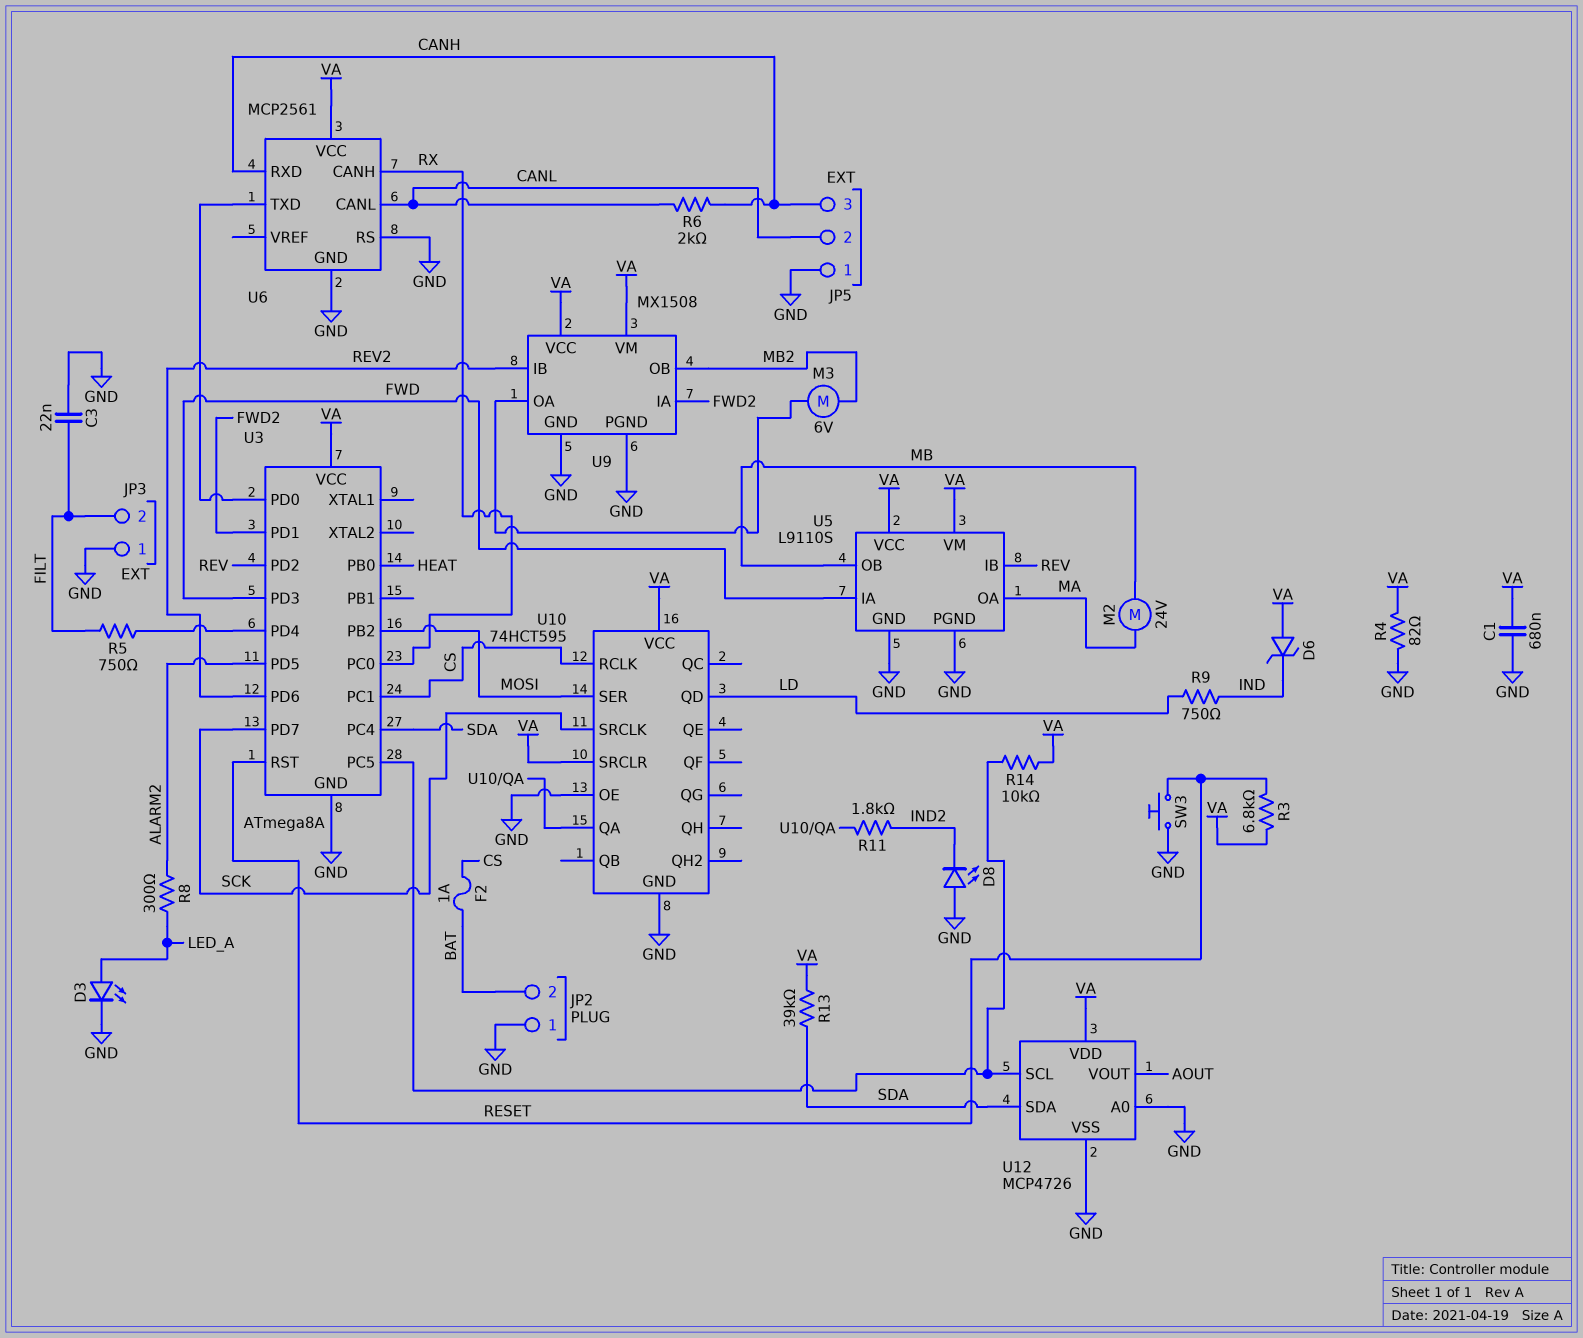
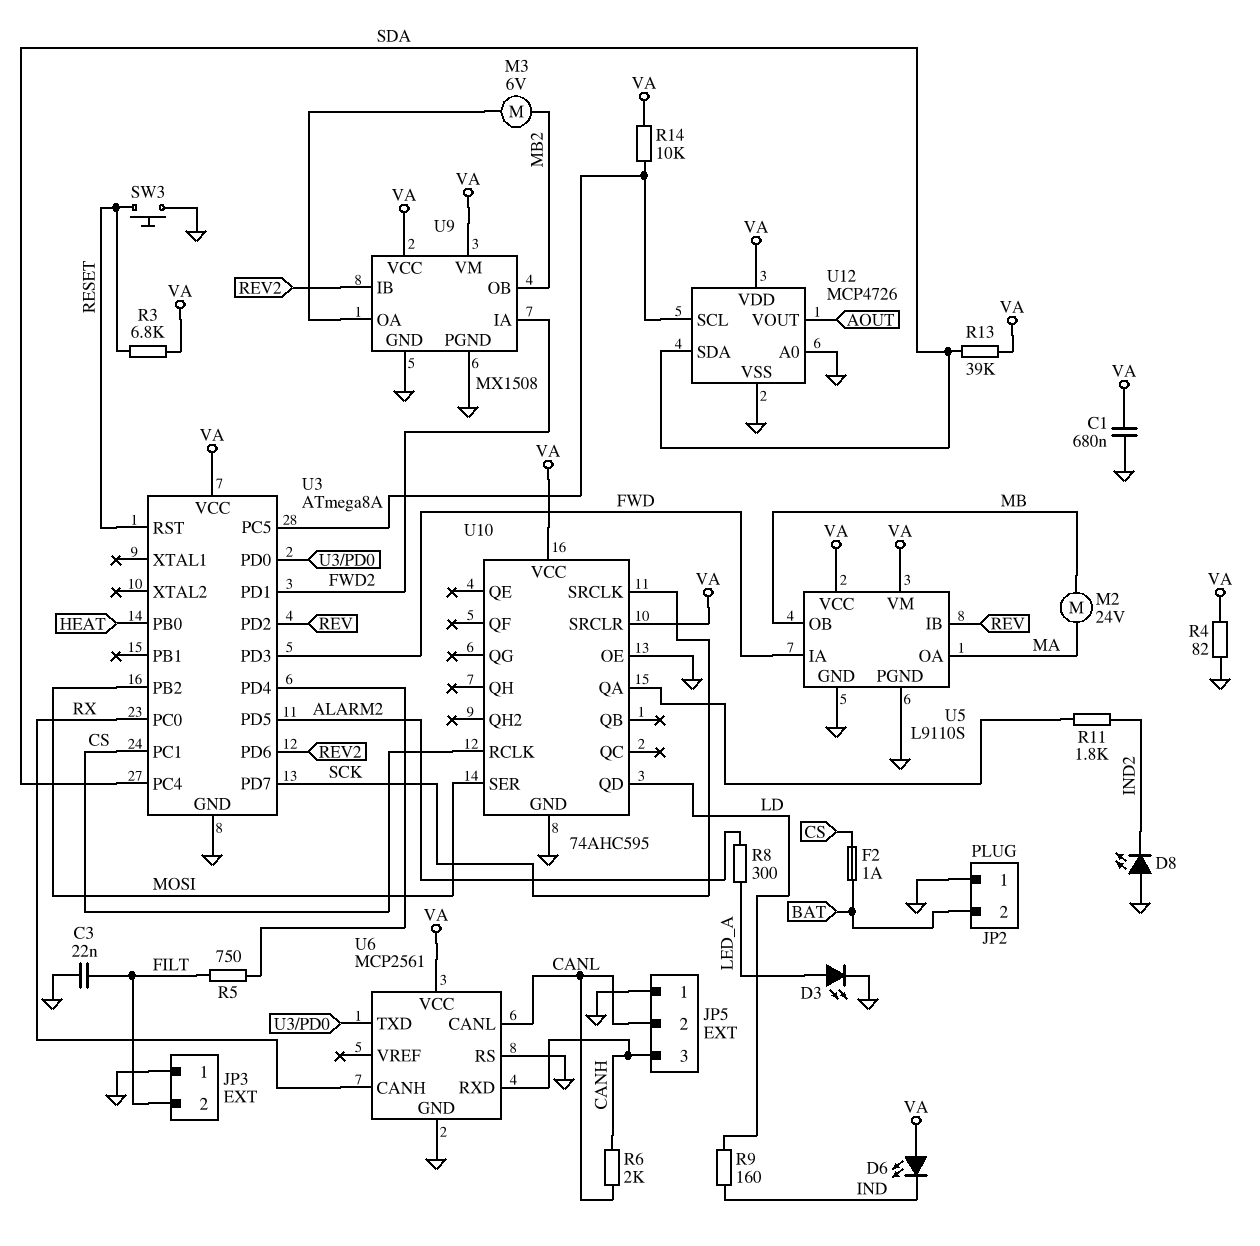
D6: zener (A VA, K IND) -> LED (A VA, K IND)
R9: 750 (IND, LD) -> 160 (IND, LD)
U10: 74HCT595 -> 74AHC595

